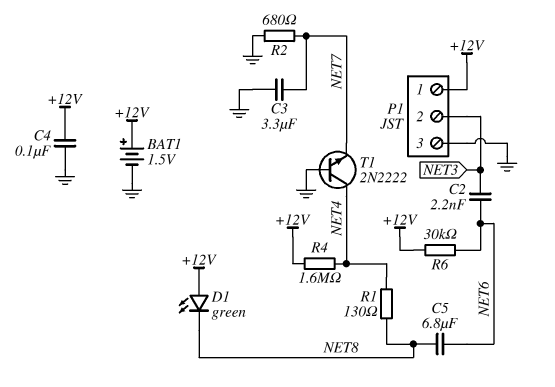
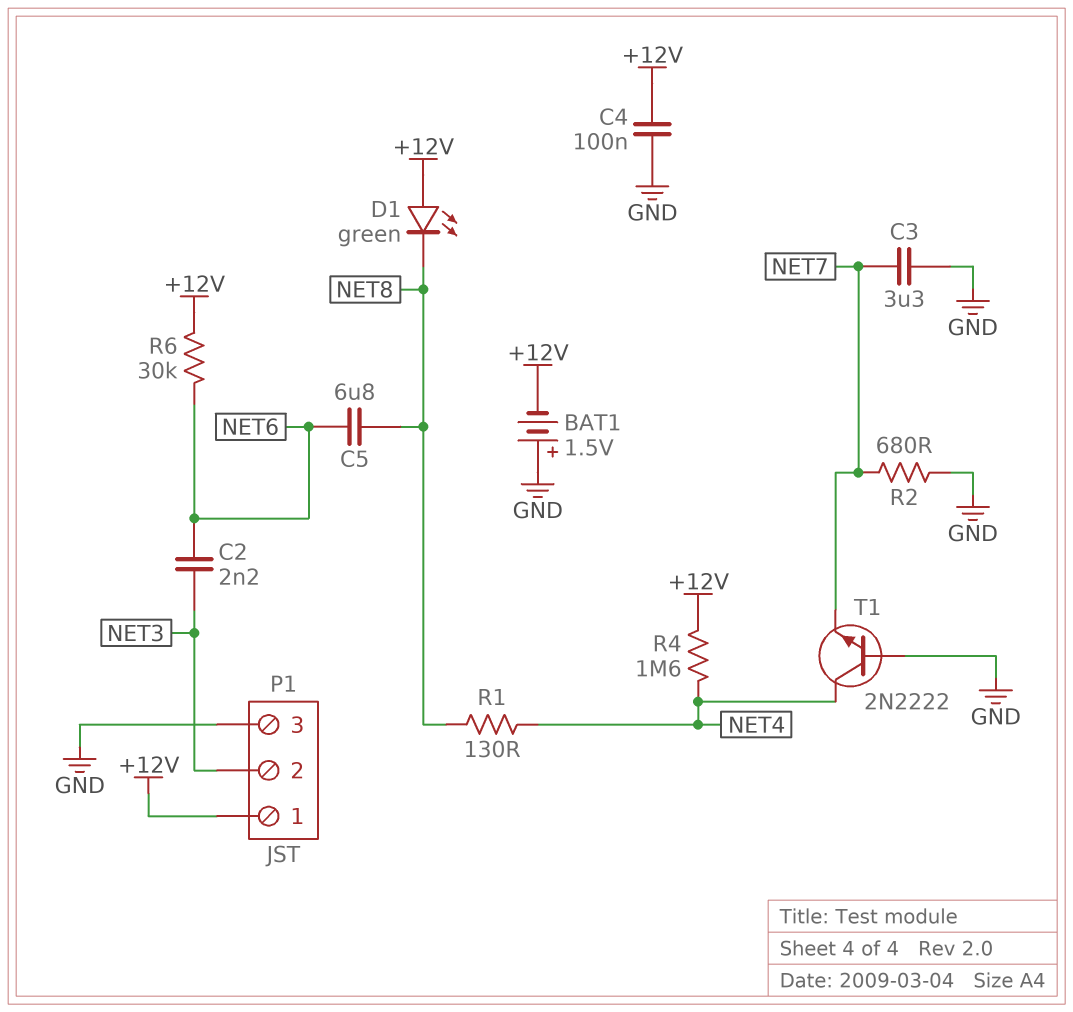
BAT1: 1.5V (plus +12V, minus GND) -> 1.5V (plus GND, minus +12V)

